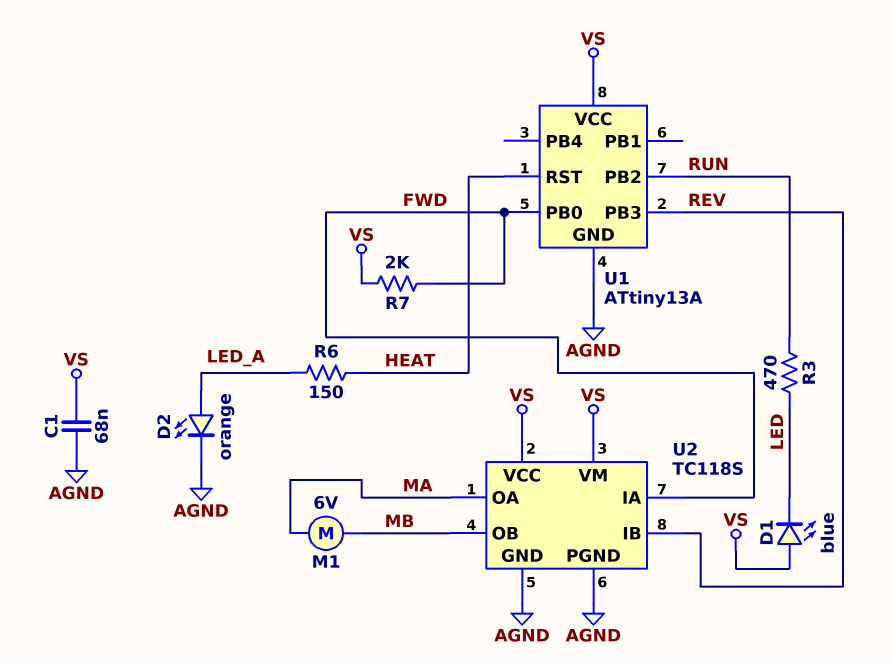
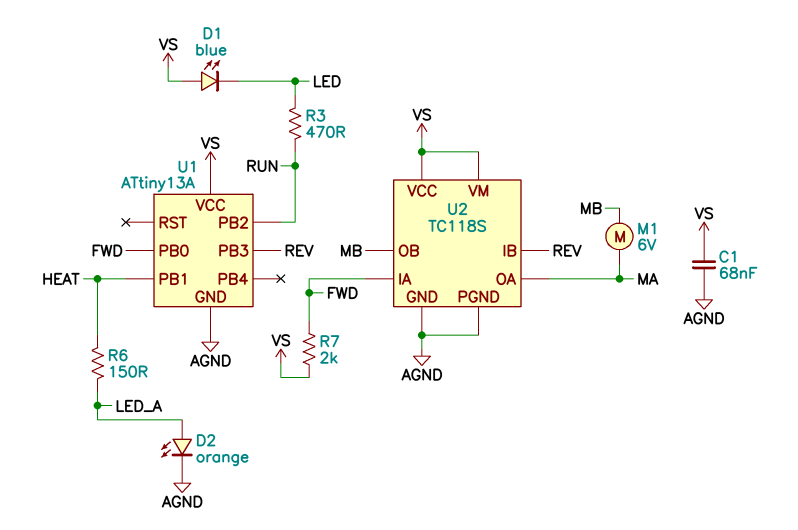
U1 pin PB1: none -> HEAT
U1 pin RST: HEAT -> none

